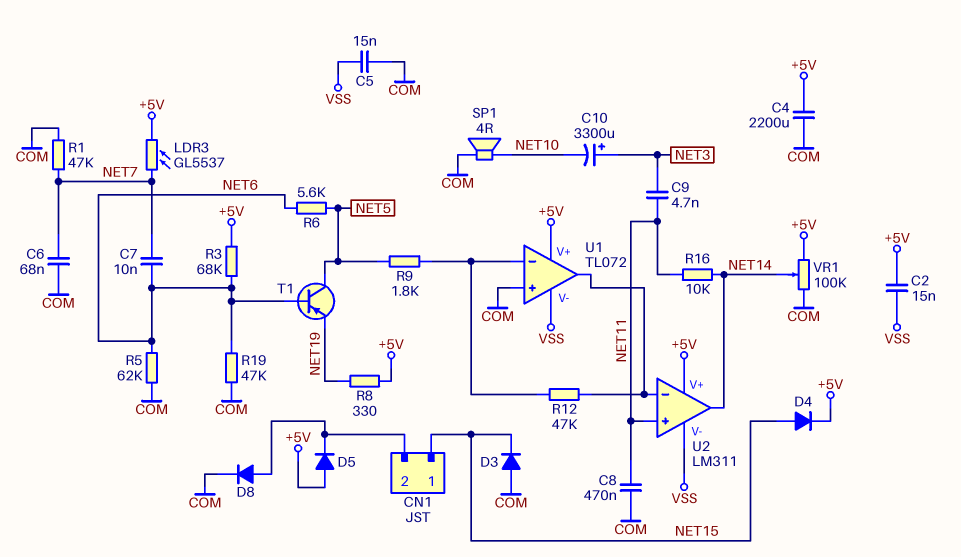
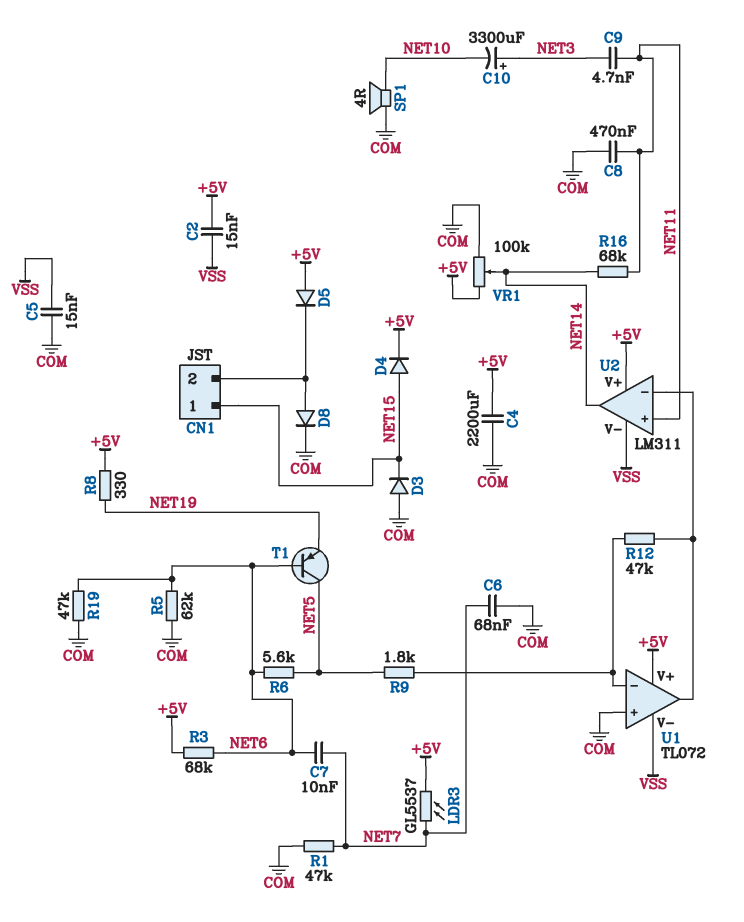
R16: 10k (NET11, NET14) -> 68k (NET11, NET14)

